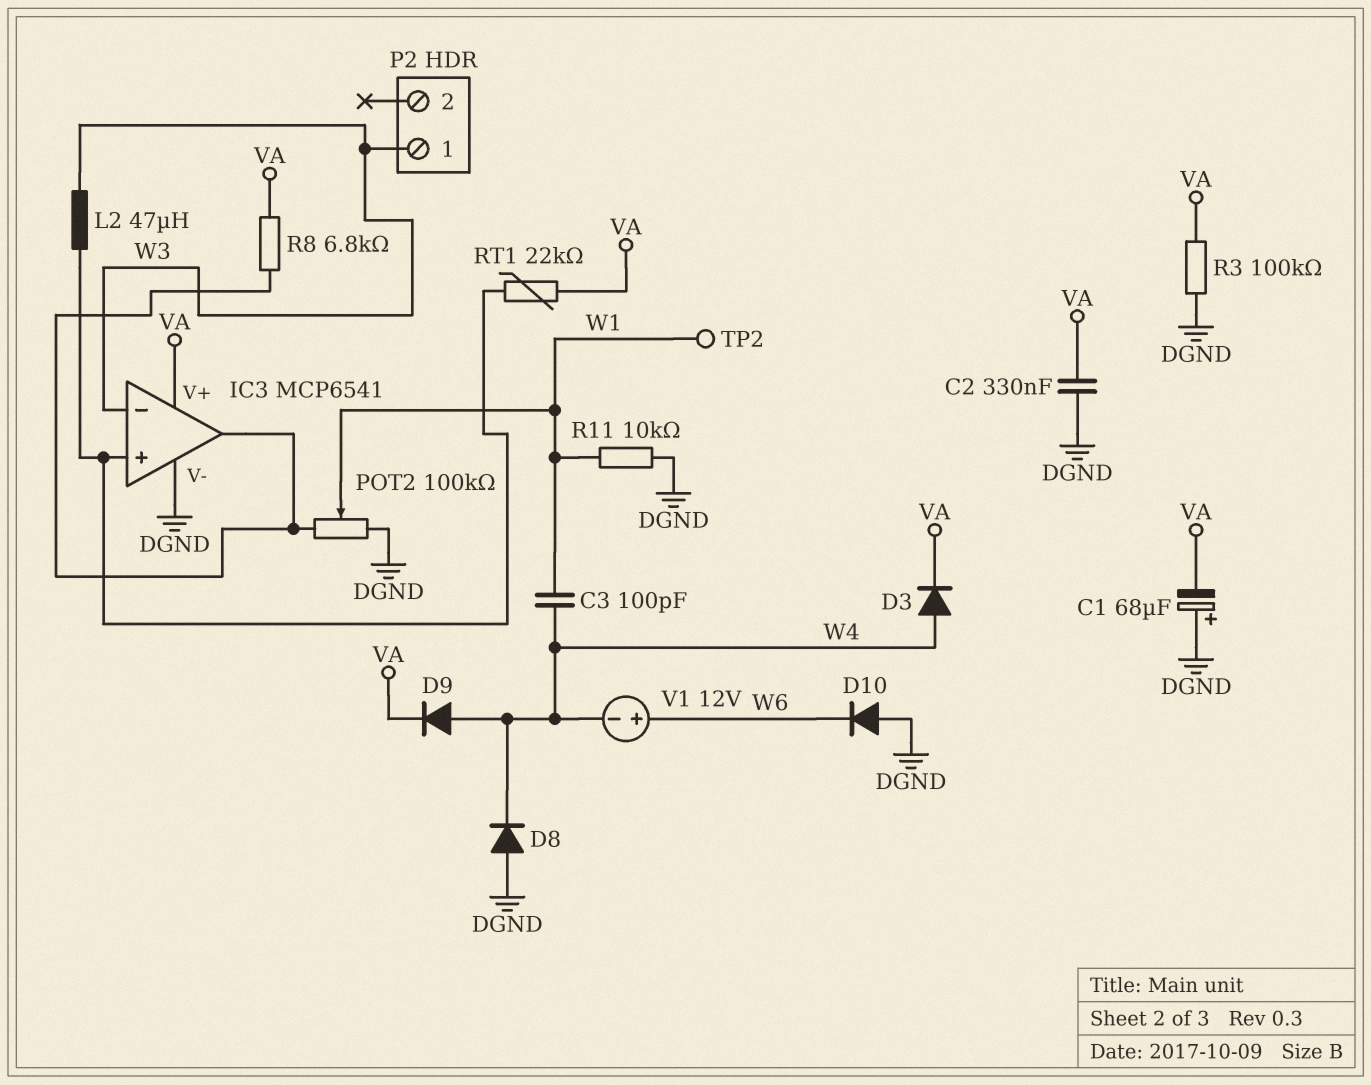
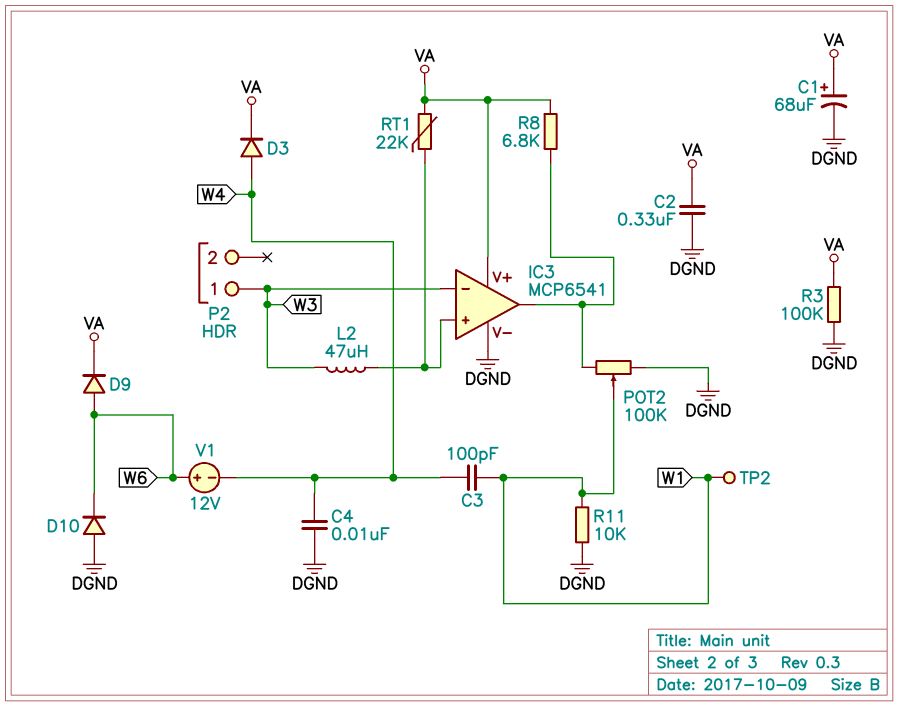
C1: 68uF (plus DGND, minus VA) -> 68uF (plus VA, minus DGND)
C4: none -> 10nF (DGND, W4)
D8: diode (A DGND, K W4) -> none
D9: diode (A W4, K VA) -> diode (A W6, K VA)

